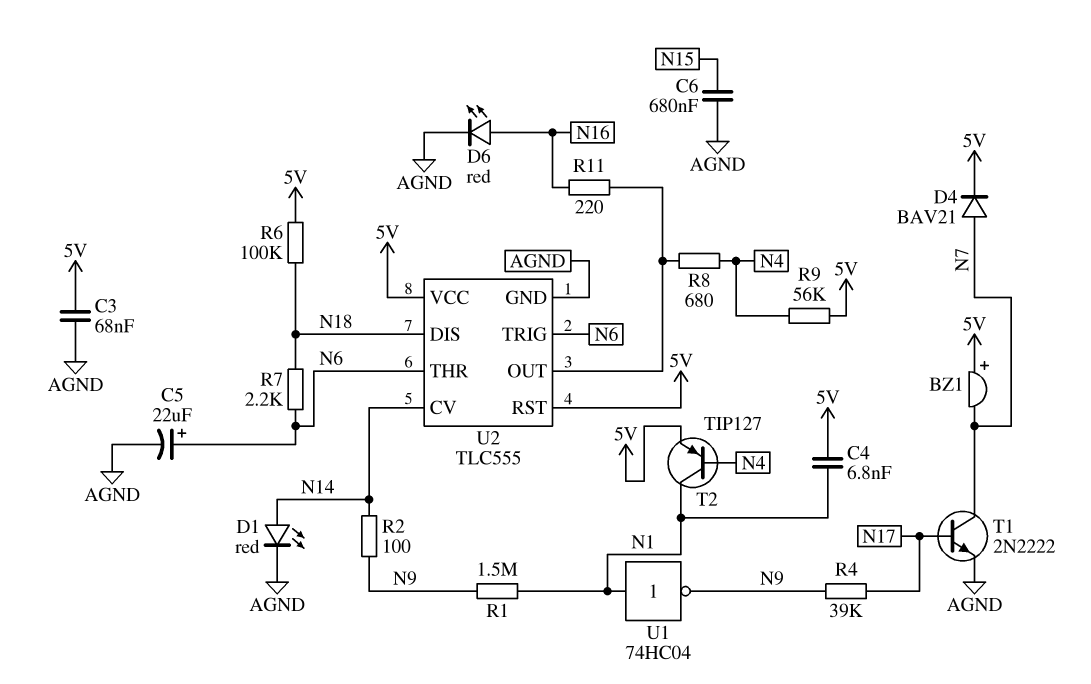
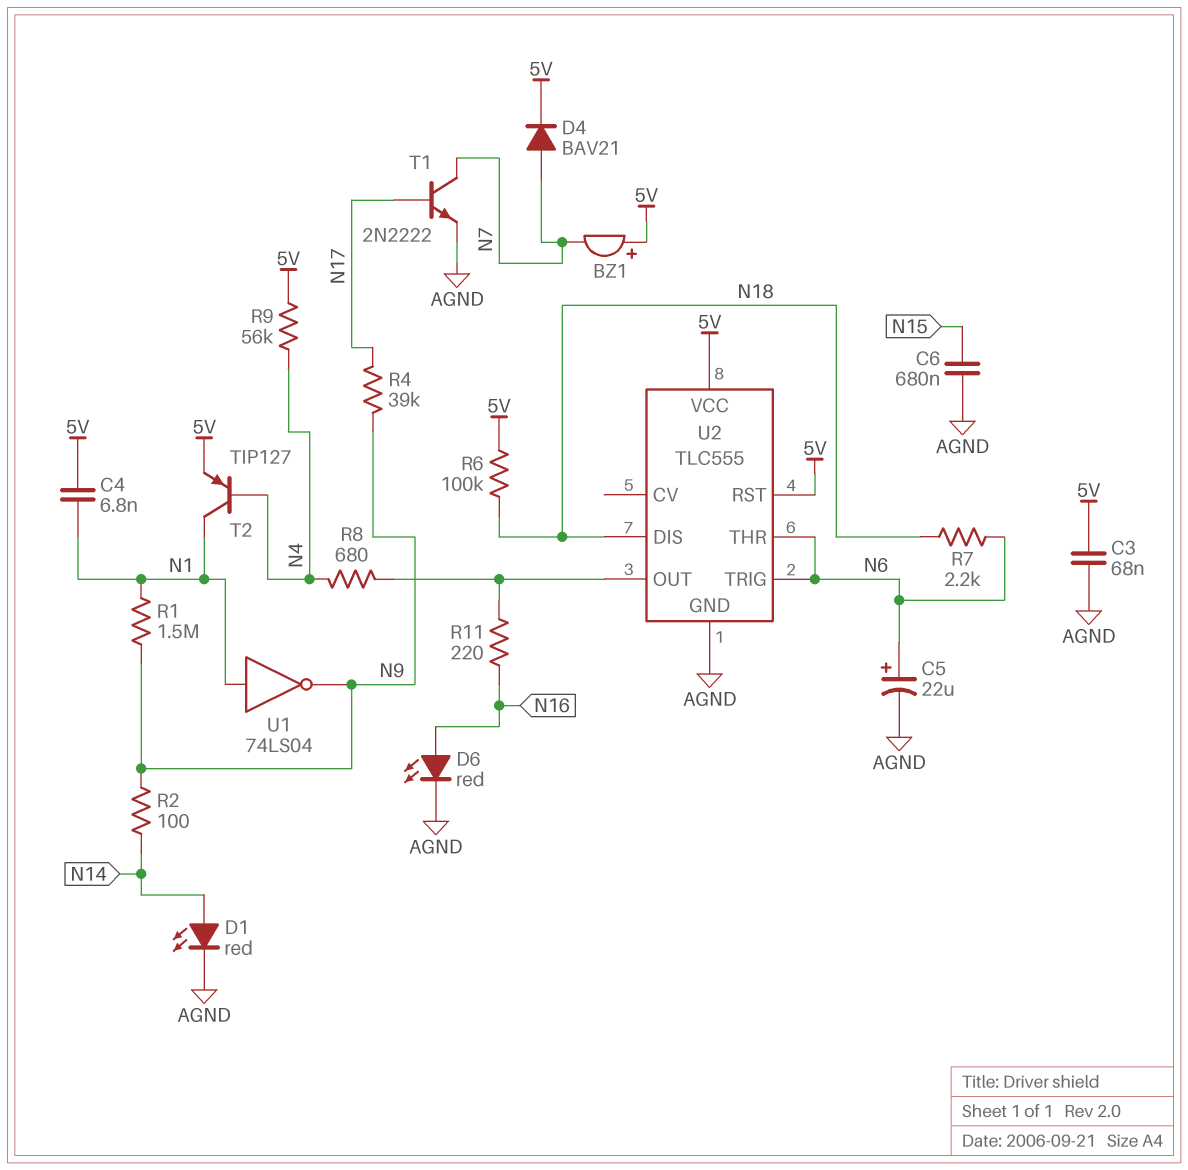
U1: NOT 74HC04 (in N1, out N9) -> NOT 74LS04 (in N1, out N9)
U2 pin CV: N14 -> none

